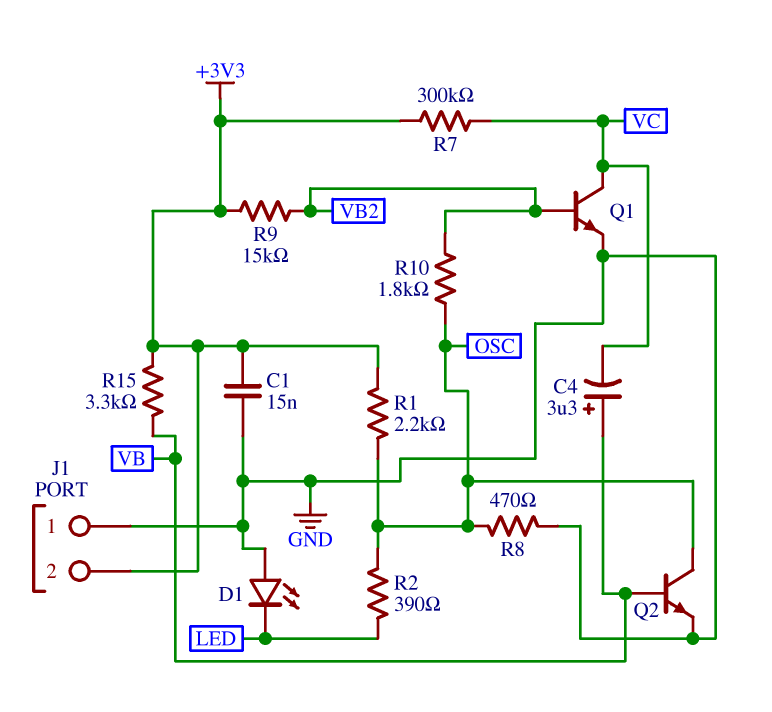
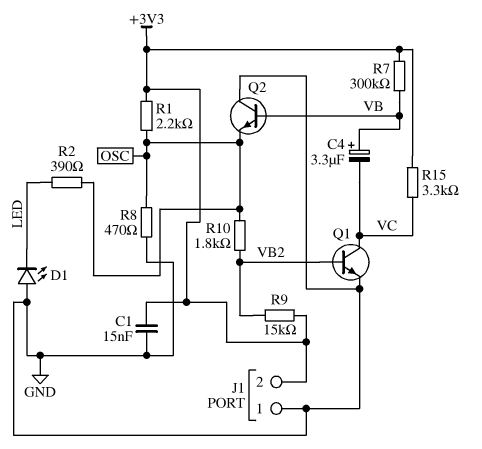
Q2: NPN (B VB, C OSC, E GND) -> NPN (B VB, C GND, E OSC)
R7: 300k (+3V3, VC) -> 300k (+3V3, VB)
R15: 3.3k (+3V3, VB) -> 3.3k (+3V3, VC)

